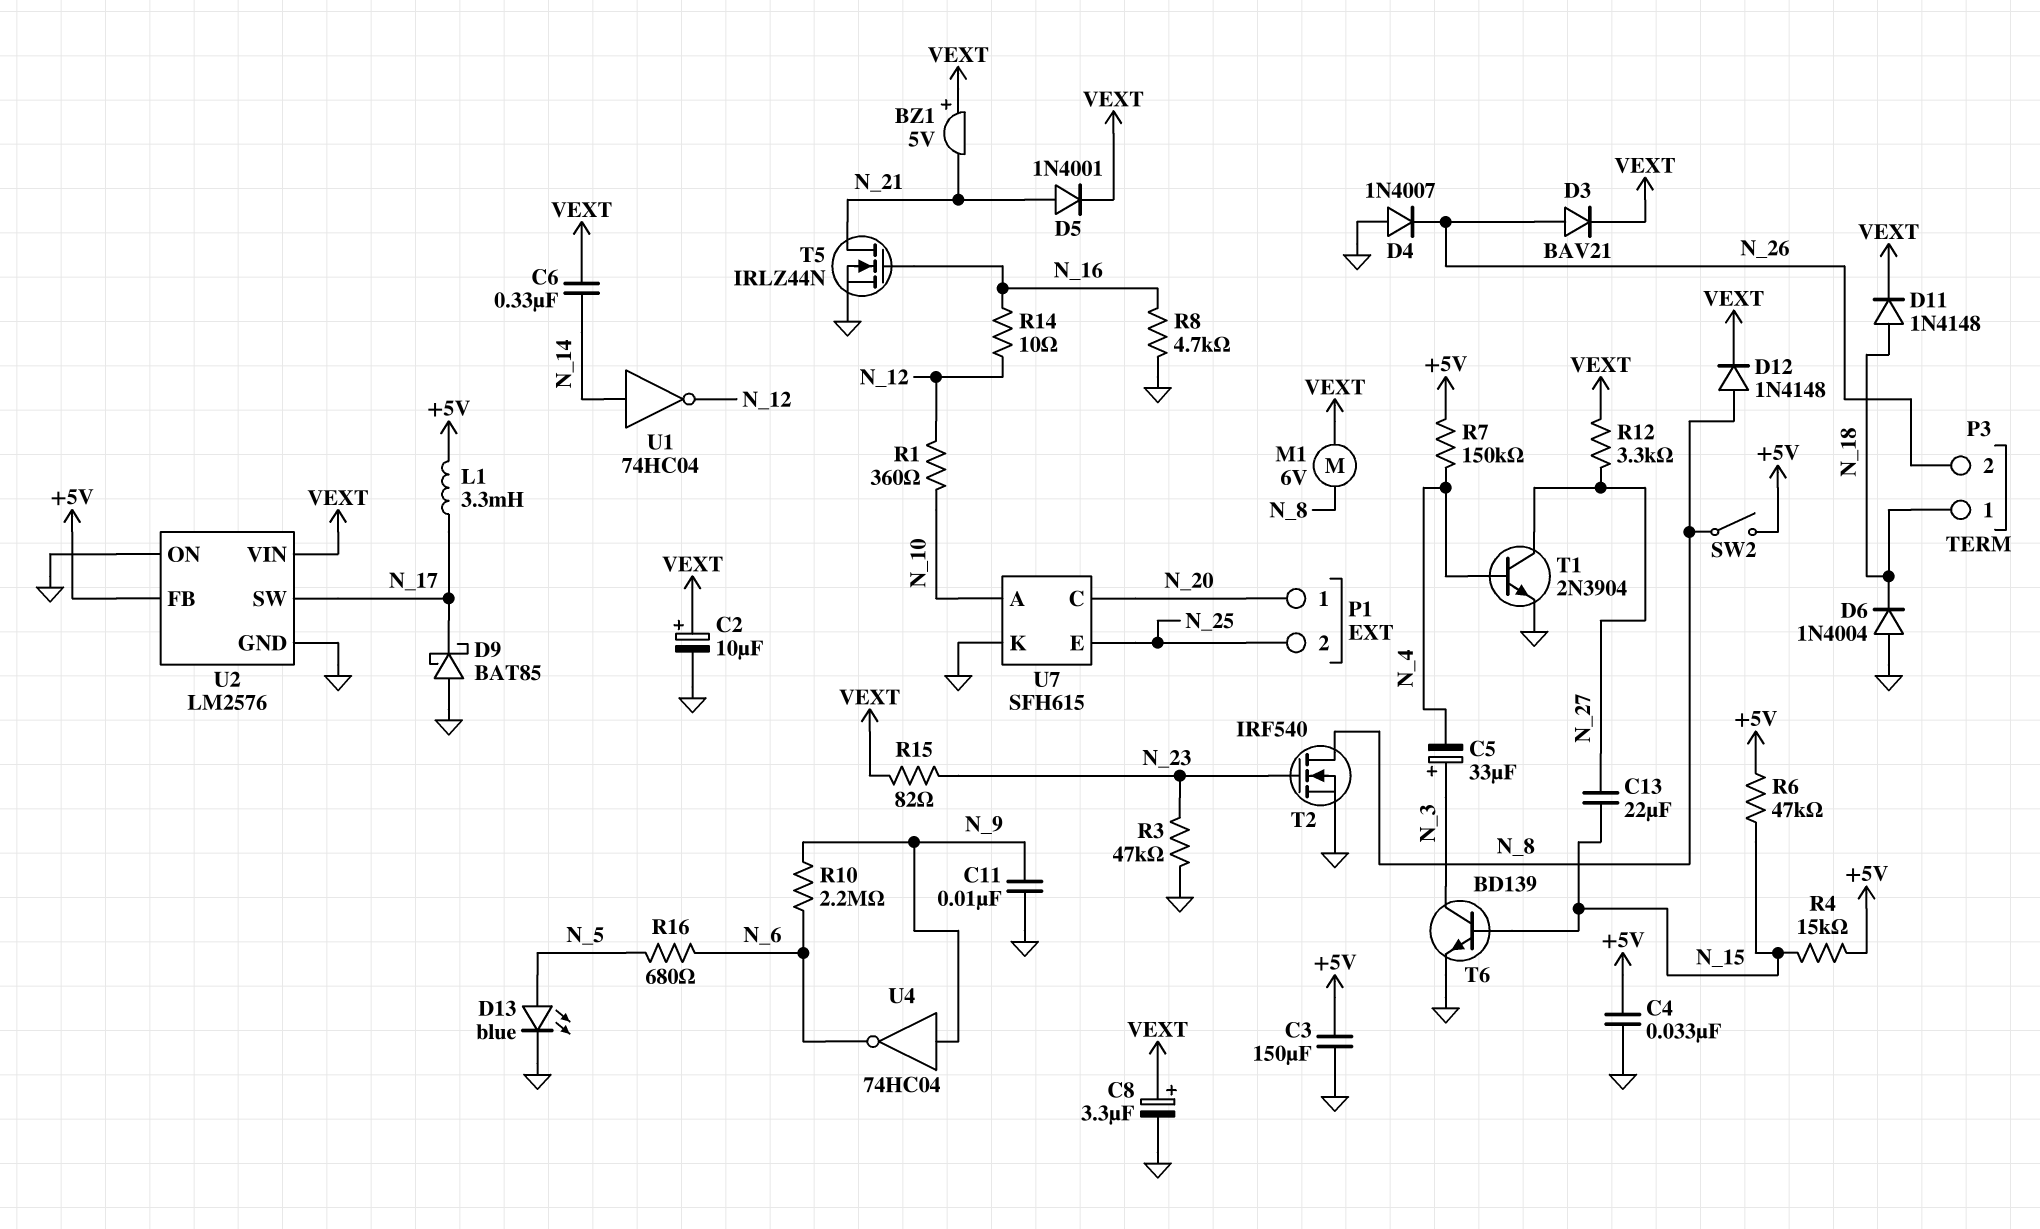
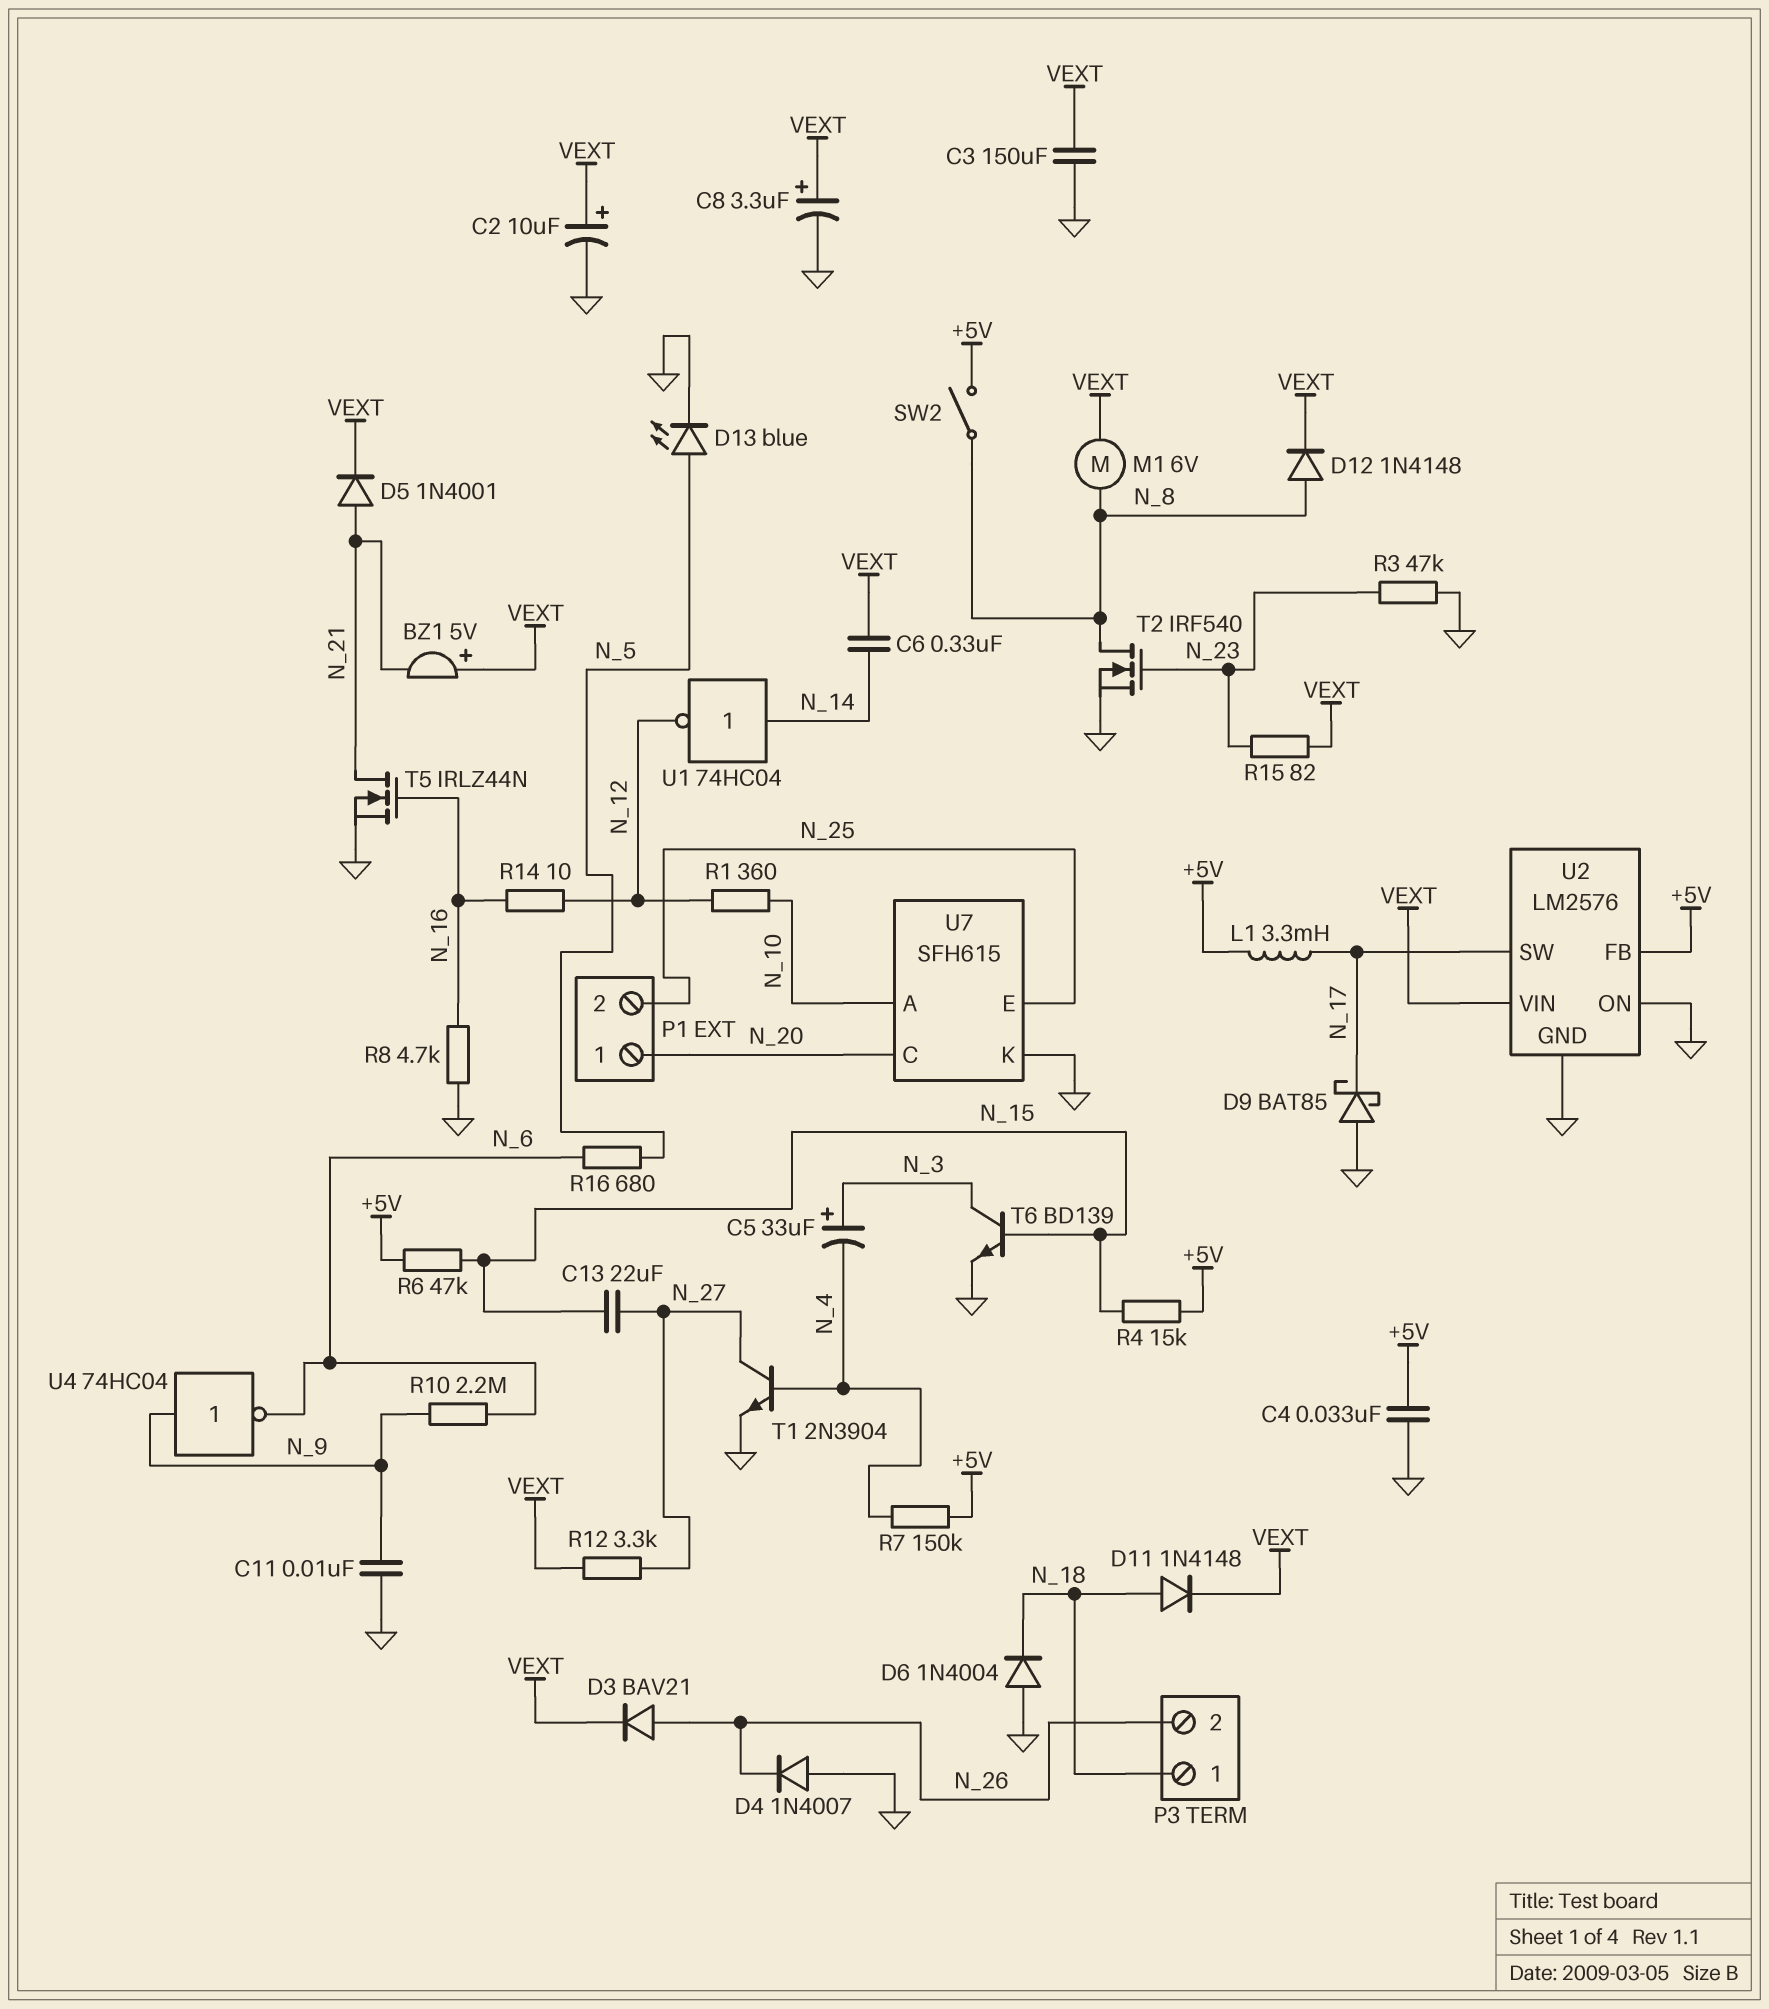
C3: 150uF (+5V, GND) -> 150uF (GND, VEXT)

